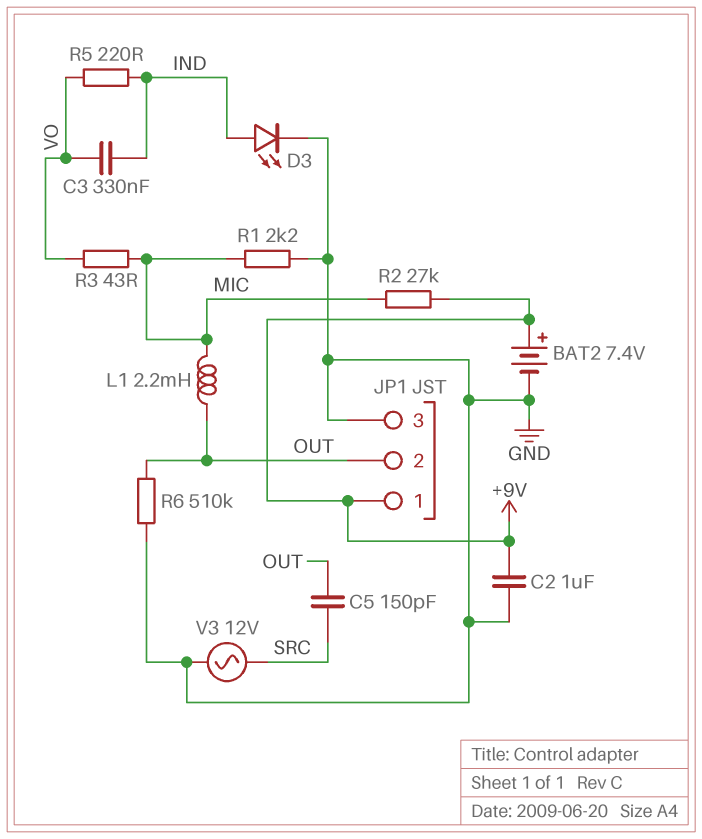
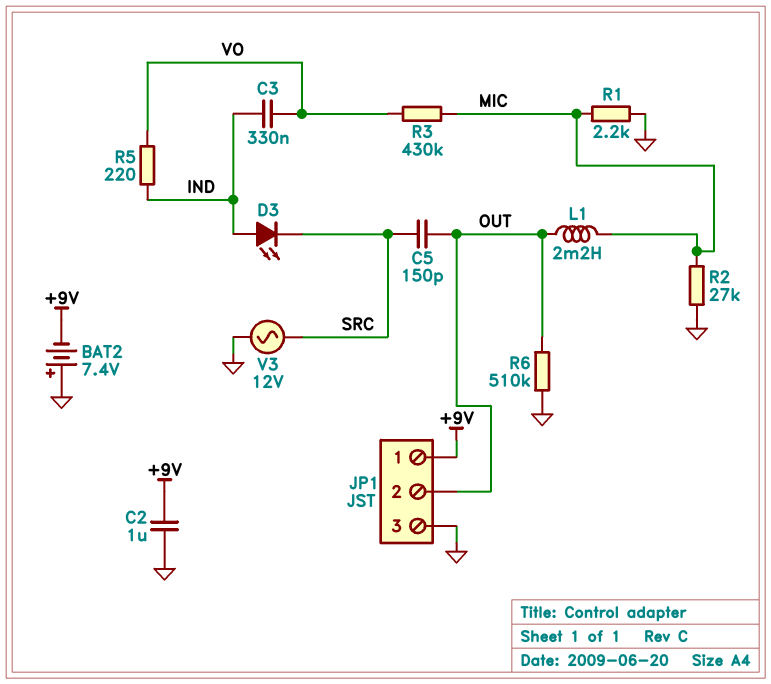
BAT2: 7.4V (plus +9V, minus GND) -> 7.4V (plus GND, minus +9V)
D3: LED (A IND, K GND) -> LED (A IND, K SRC)
R2: 27k (+9V, MIC) -> 27k (GND, MIC)
R3: 43 (MIC, VO) -> 430k (MIC, VO)

